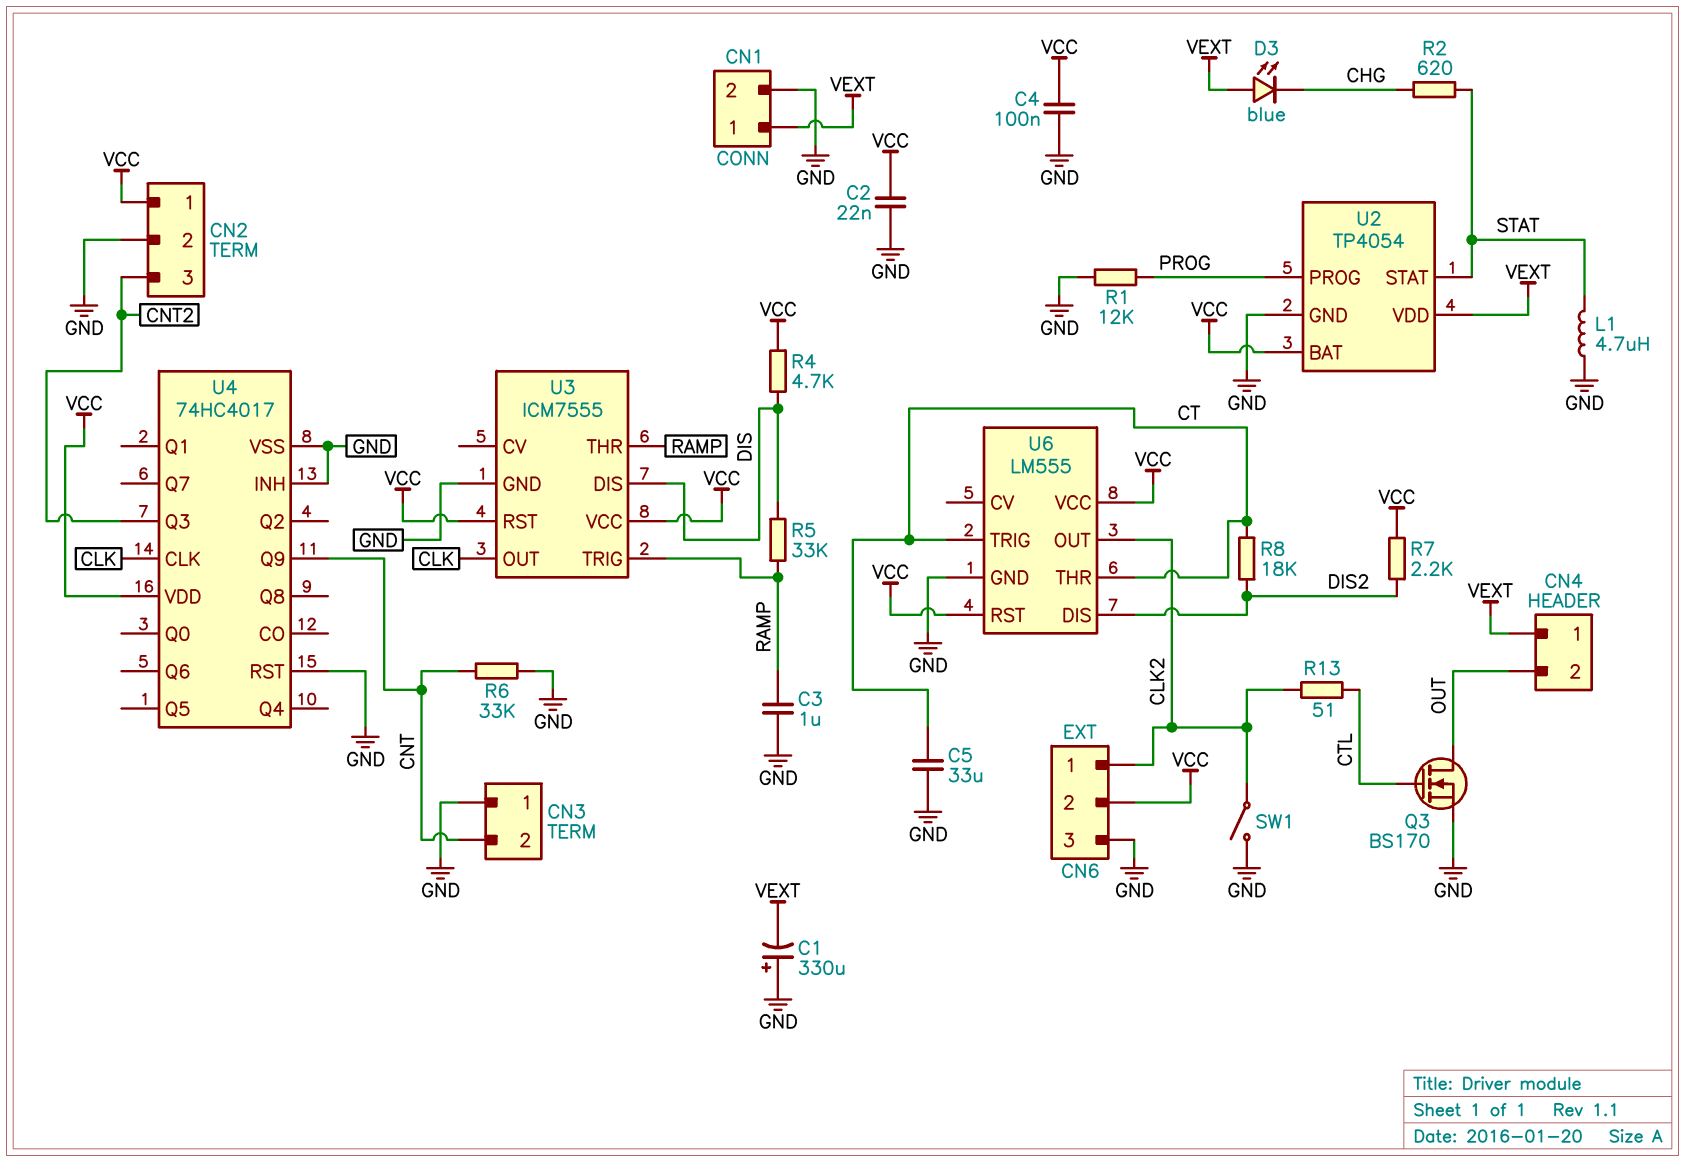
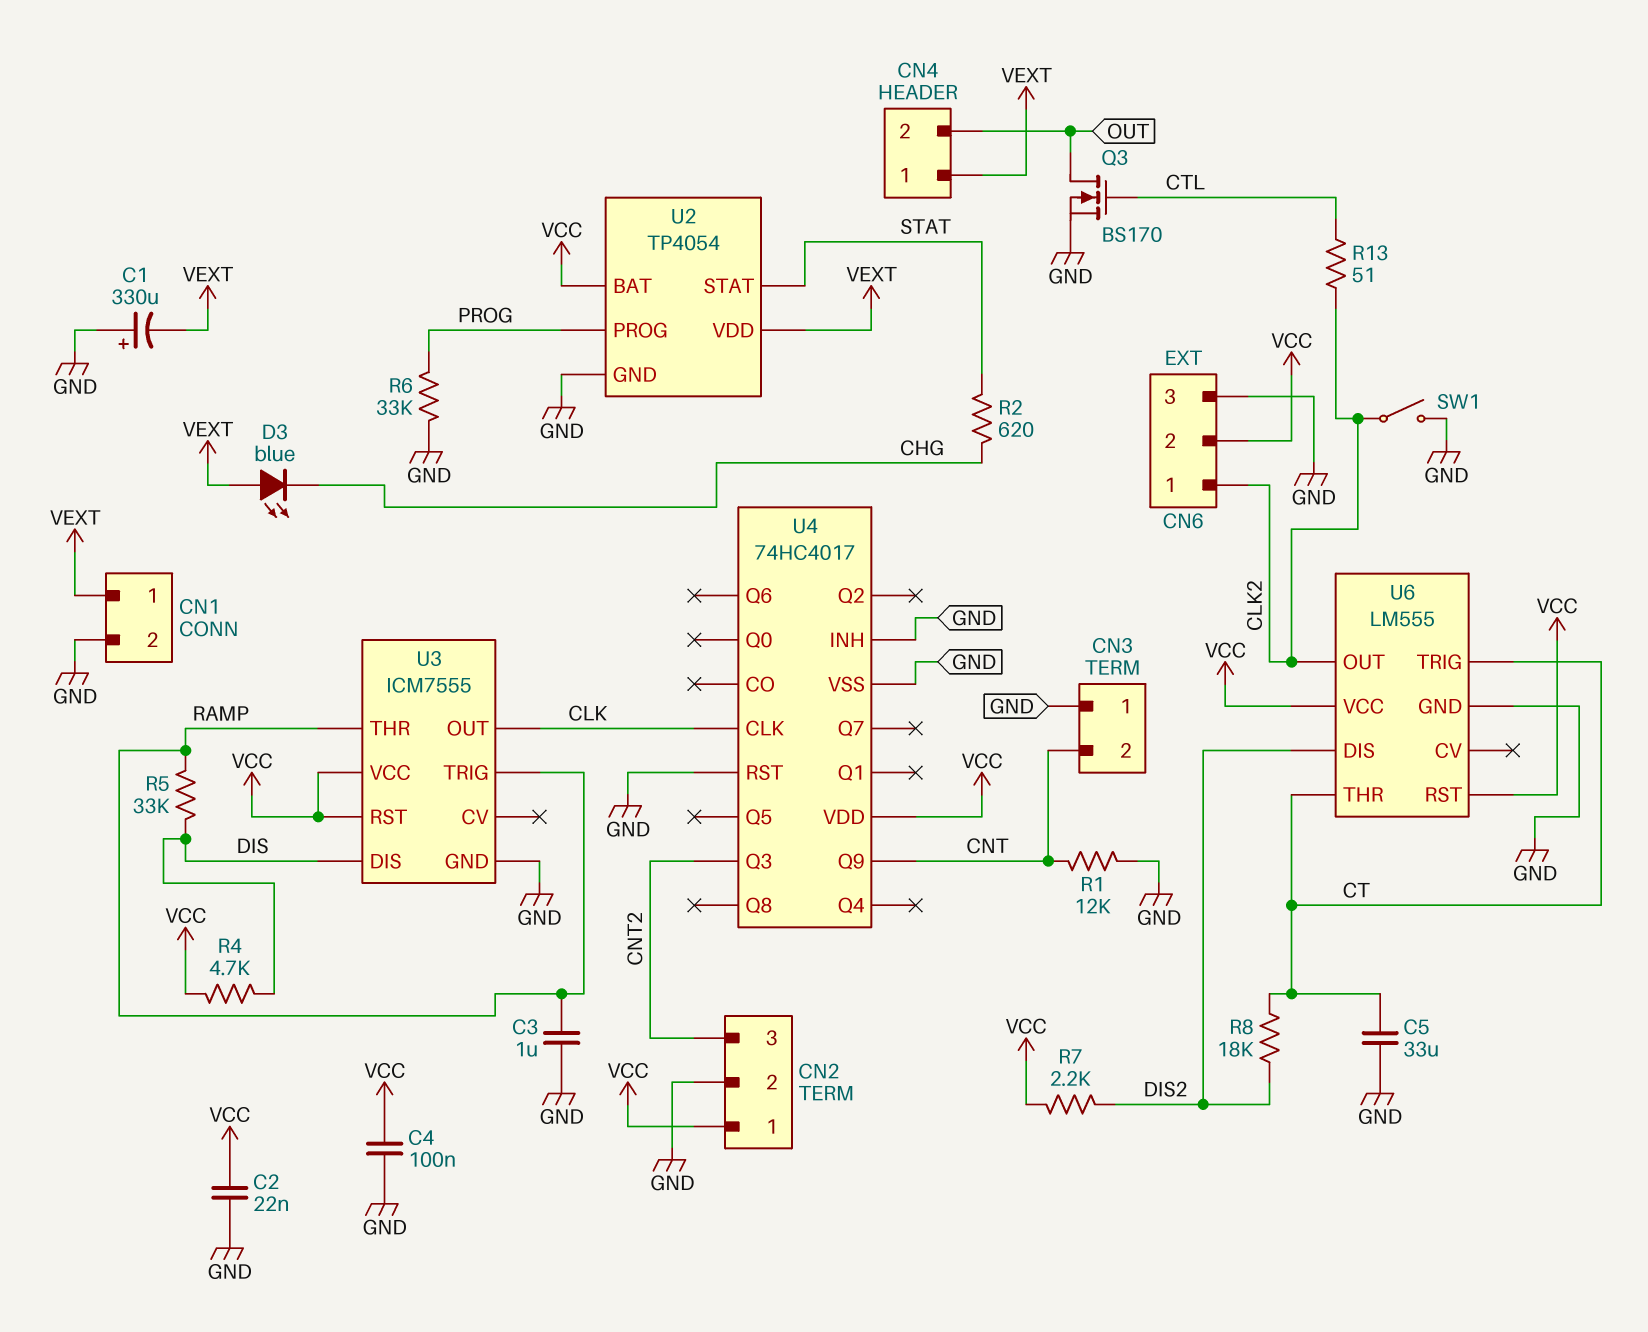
L1: 4.7uH (GND, STAT) -> none
R1: 12k (GND, PROG) -> 12k (CNT, GND)
R6: 33k (CNT, GND) -> 33k (GND, PROG)

